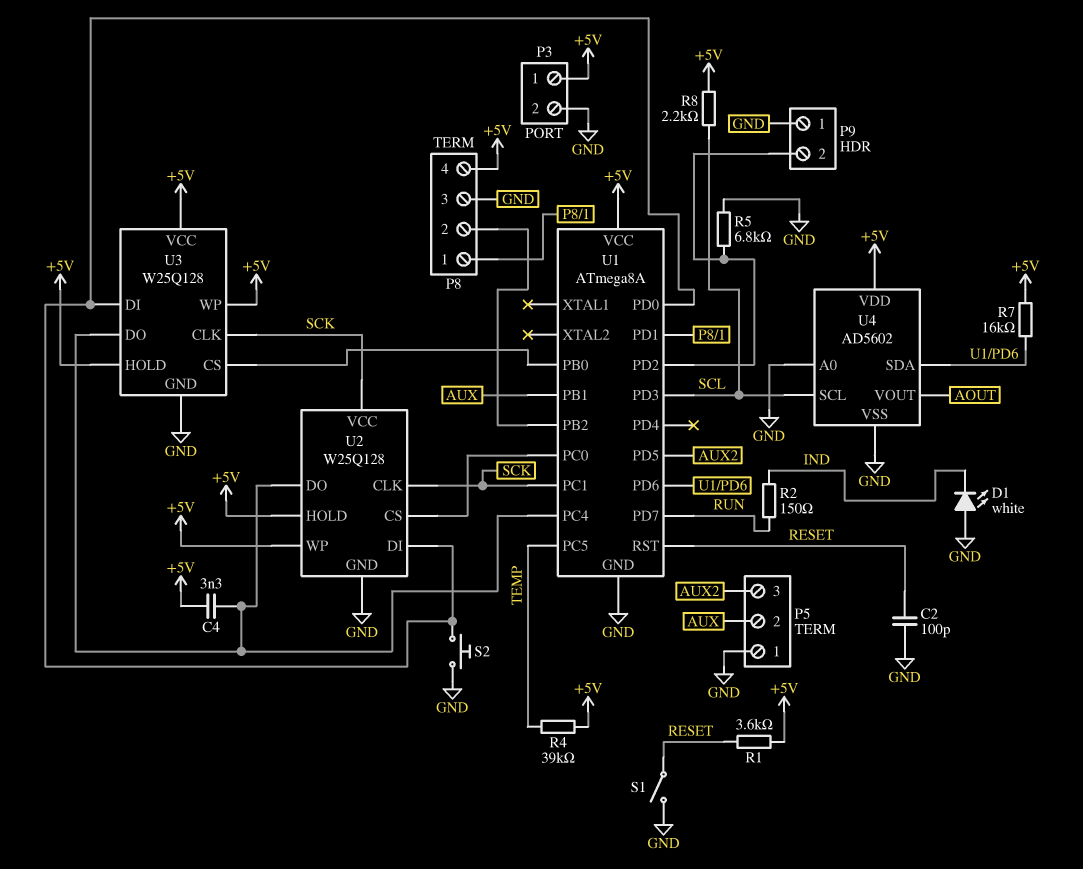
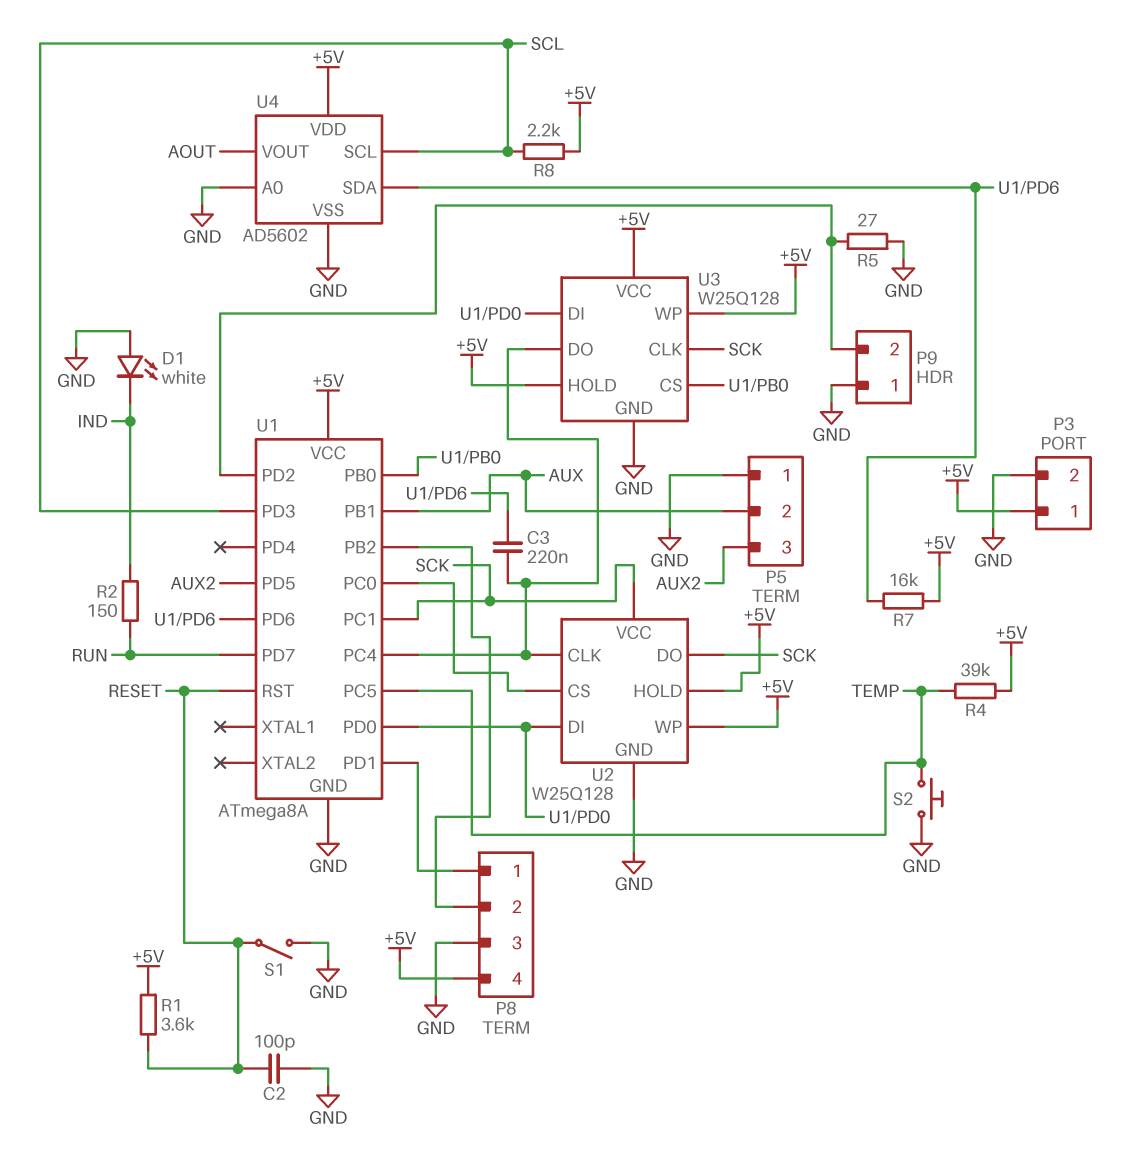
C3: none -> 220nF (U1/PC4, U1/PD6)
C4: 3.3nF (+5V, U1/PC4) -> none
R5: 6.8k (GND, P9/2) -> 27 (GND, P9/2)
S2: button (GND, U1/PD0) -> button (GND, TEMP)
U2 pin CLK: SCK -> U1/PC4
U2 pin DO: U1/PC4 -> SCK

